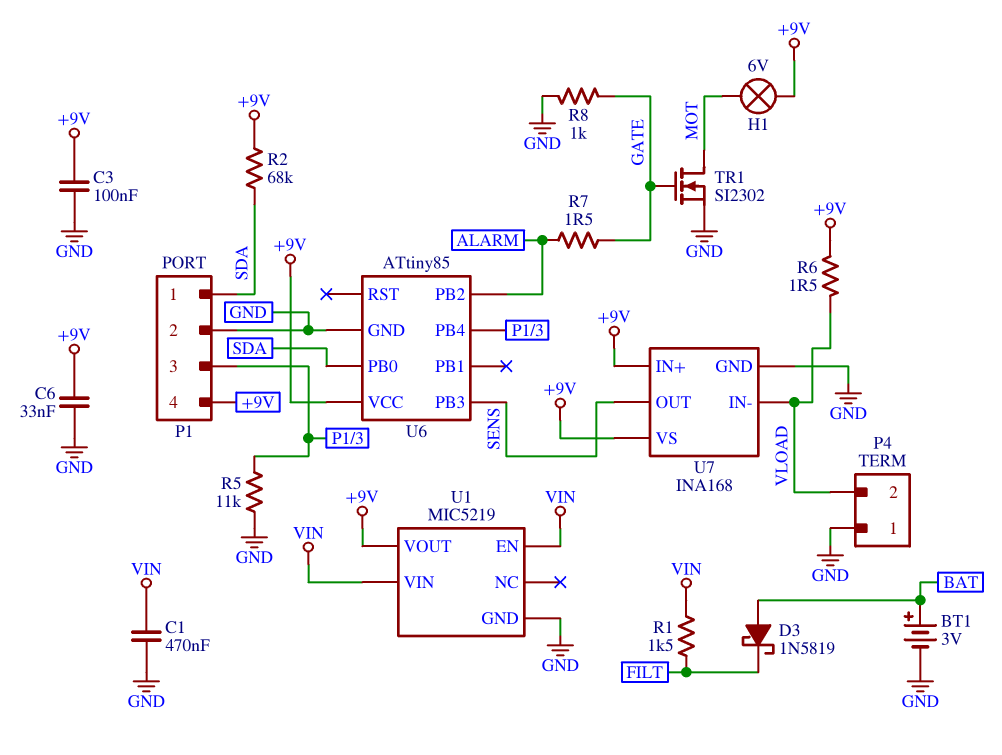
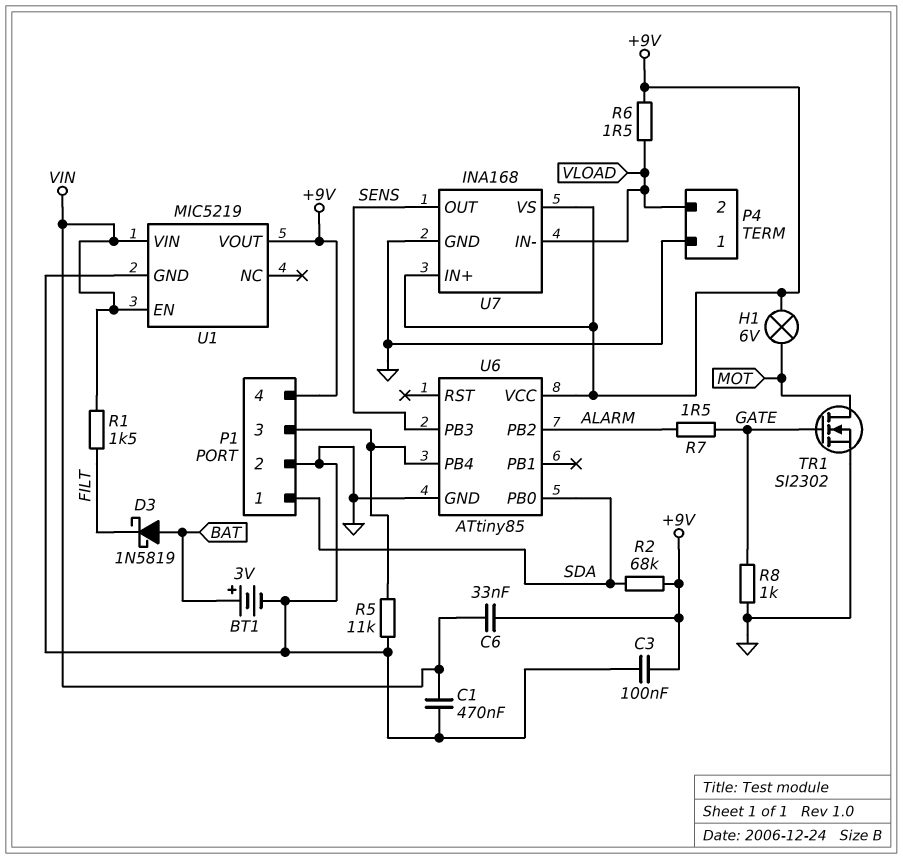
C6: 33nF (+9V, GND) -> 33nF (+9V, VIN)

